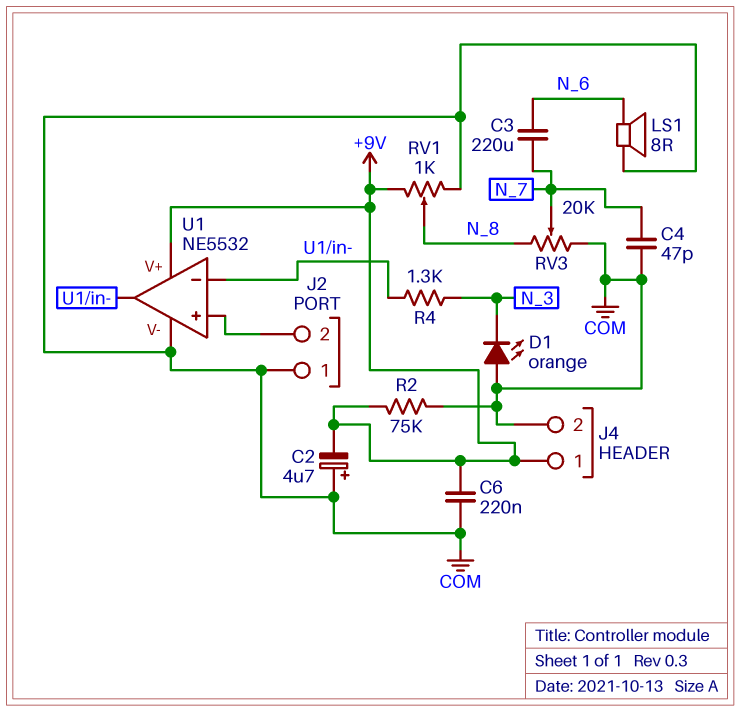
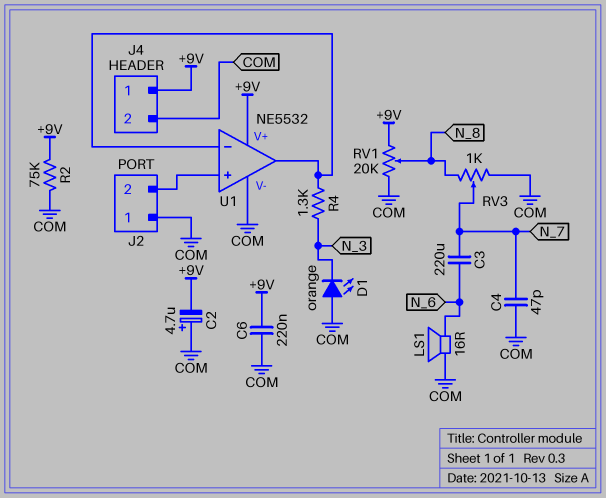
LS1: speaker 8R (COM, N_6) -> speaker 16R (COM, N_6)
RV1: 1k (+9V, COM, wiper N_8) -> 20k (+9V, COM, wiper N_8)
RV3: 20k (COM, N_8, wiper N_7) -> 1k (COM, N_8, wiper N_7)

